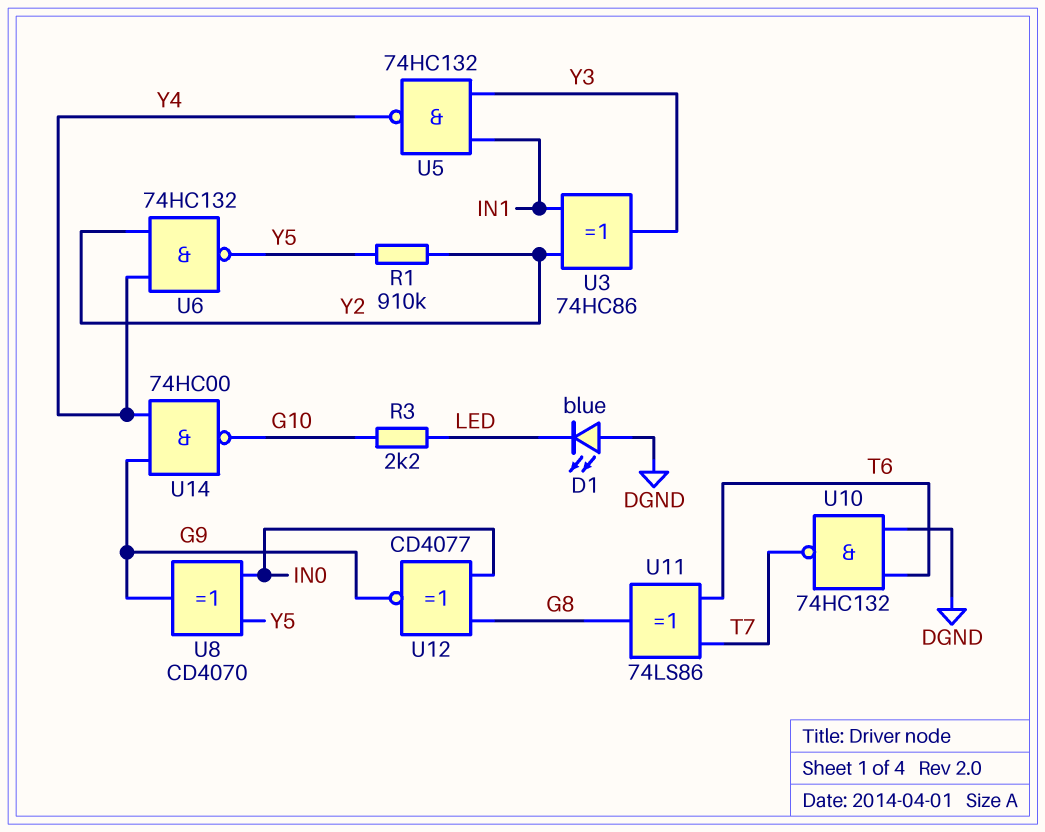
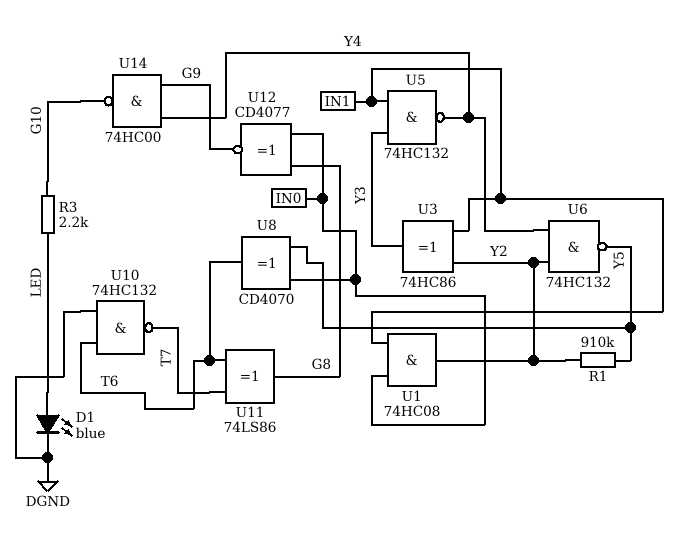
D1: LED blue (A DGND, K LED) -> LED blue (A LED, K DGND)
U1: none -> AND 74HC08 (in IN0, in IN1, out Y2)
U8: XOR CD4070 (in IN0, in Y5, out G9) -> XOR CD4070 (in IN0, in Y5, out T6)

